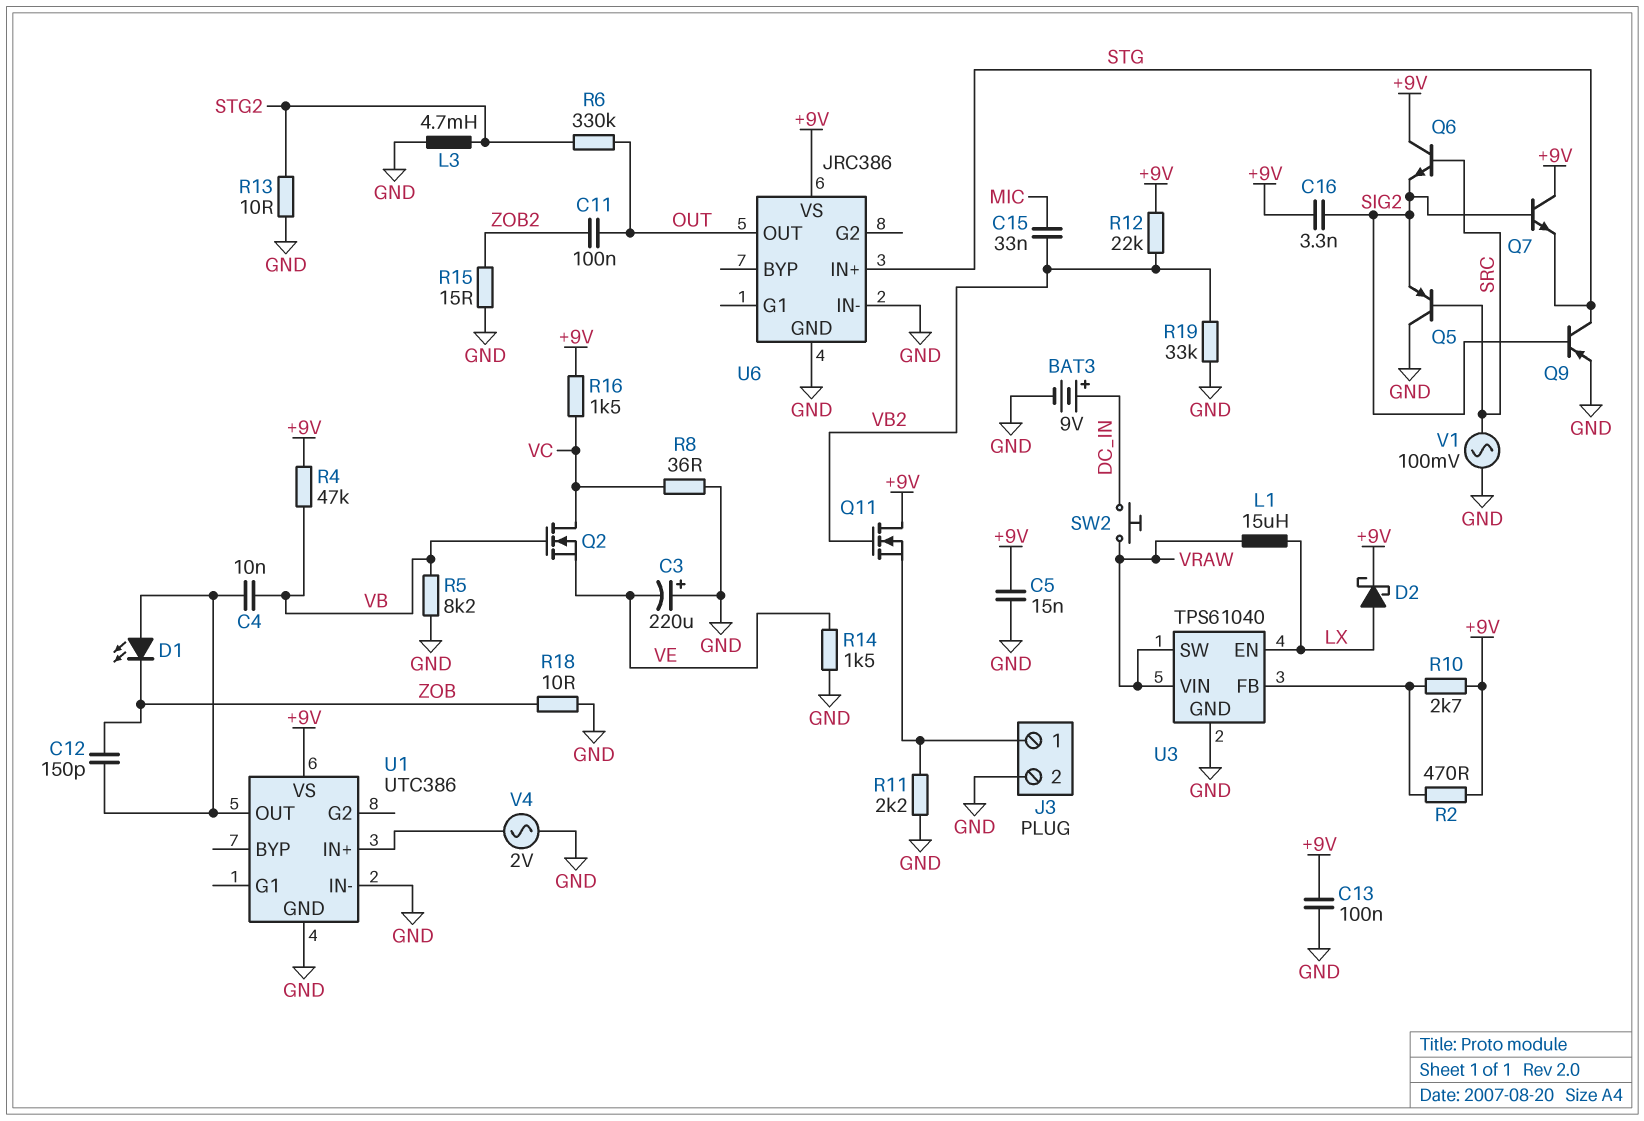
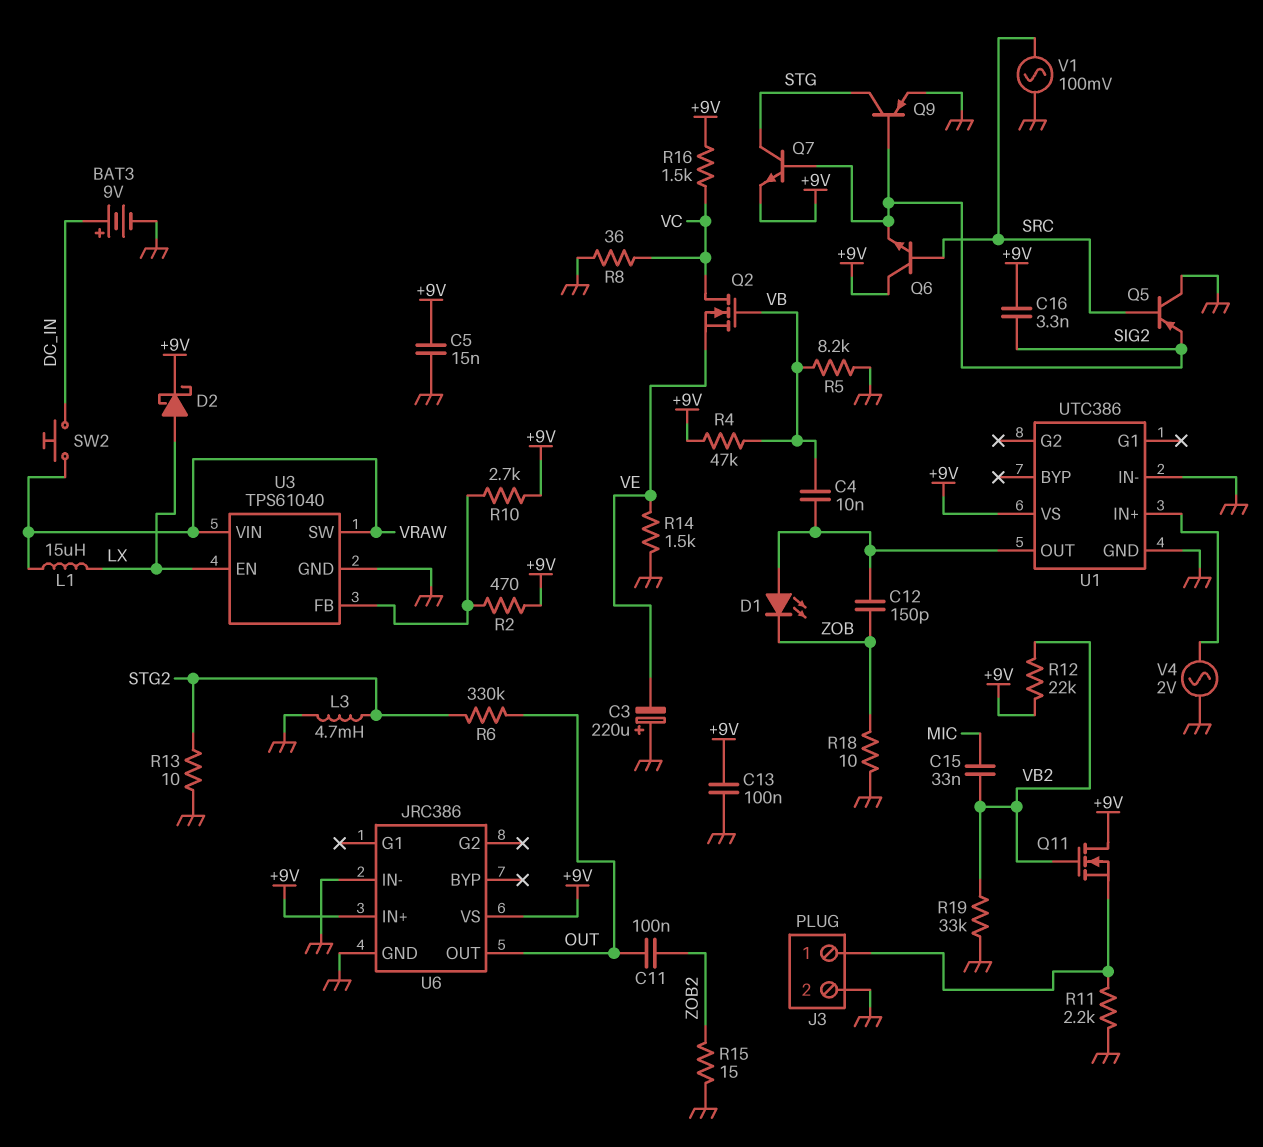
Q7: NPN (B SIG2, C +9V, E STG) -> NPN (B SIG2, C STG, E +9V)
U6 pin IN+: STG -> +9V

